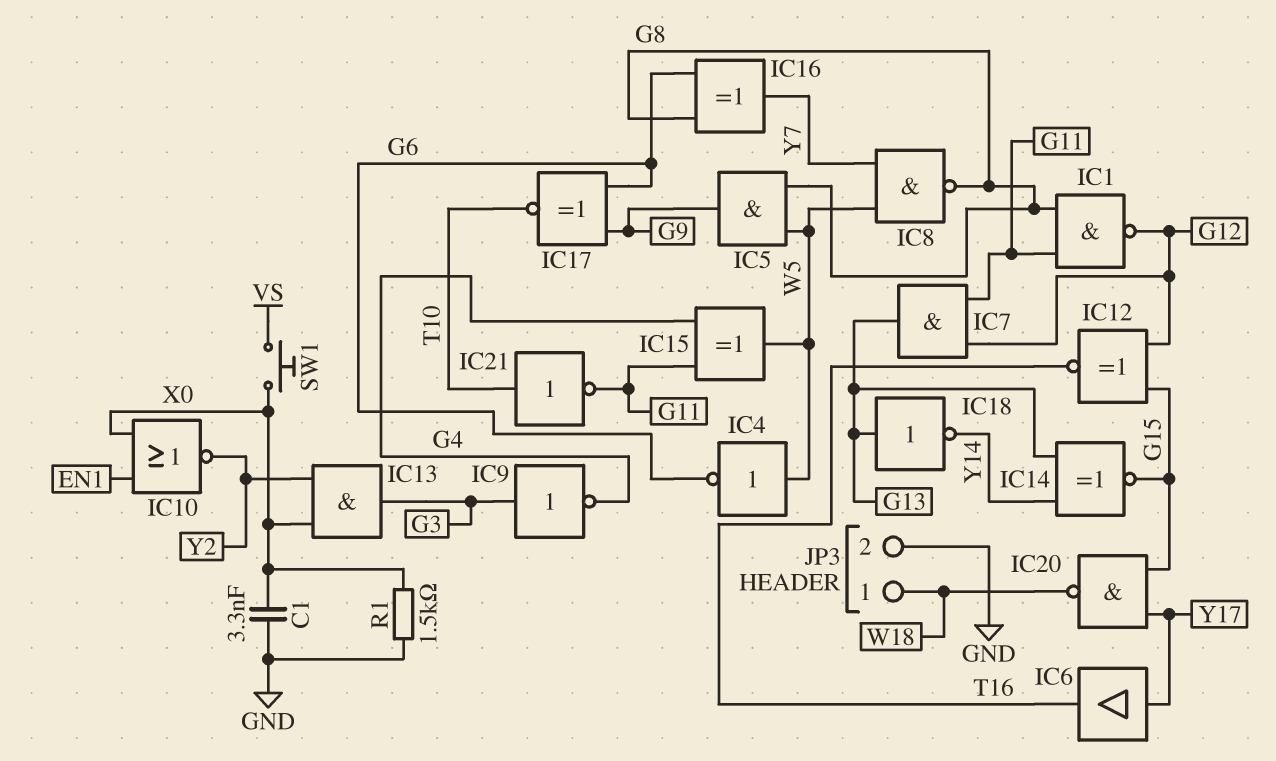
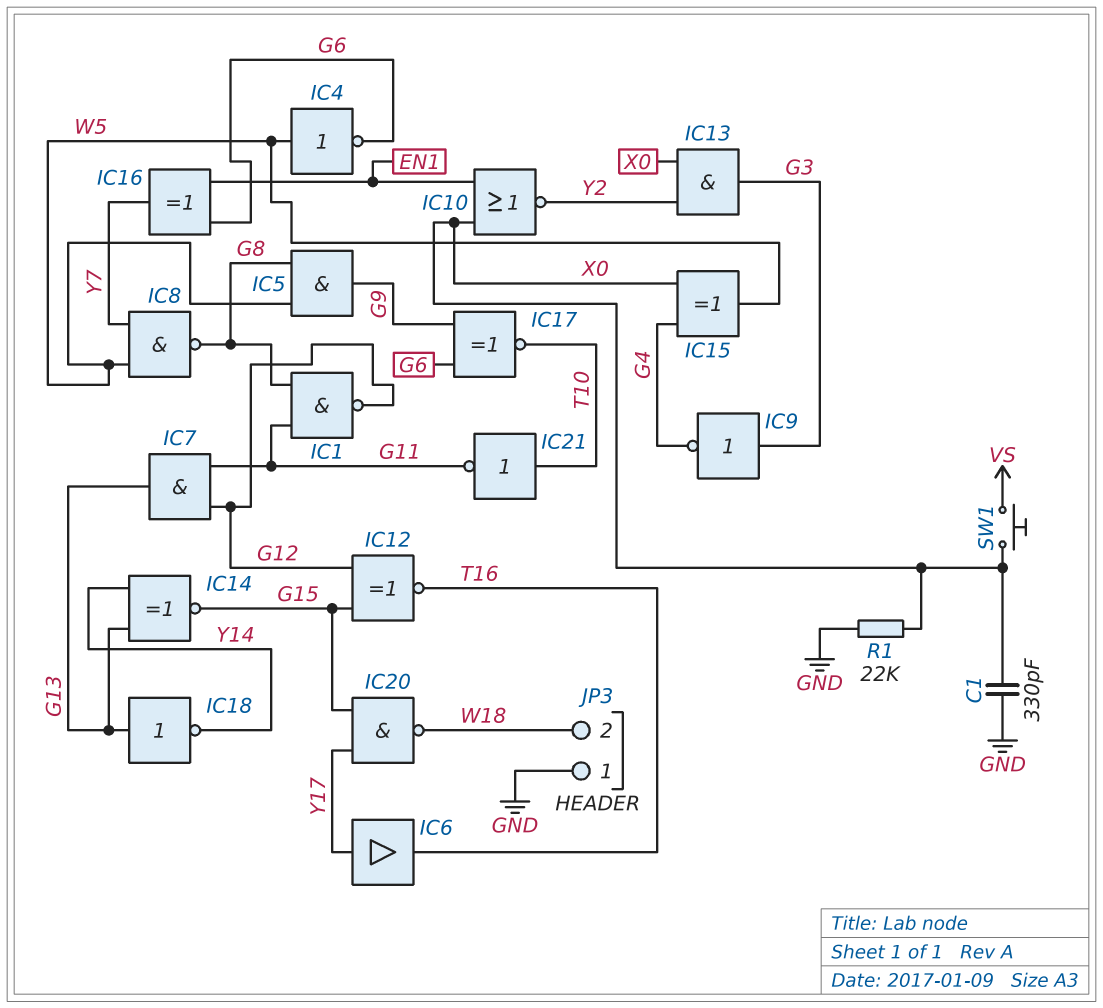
C1: 3.3nF (GND, X0) -> 330pF (GND, X0)
IC15: XOR (in G4, in G11, out W5) -> XOR (in G4, in X0, out W5)
IC16: XOR (in G6, in G8, out Y7) -> XOR (in EN1, in G6, out Y7)
JP3 pin 1: W18 -> GND
JP3 pin 2: GND -> W18
R1: 1.5k (GND, X0) -> 22k (GND, X0)

